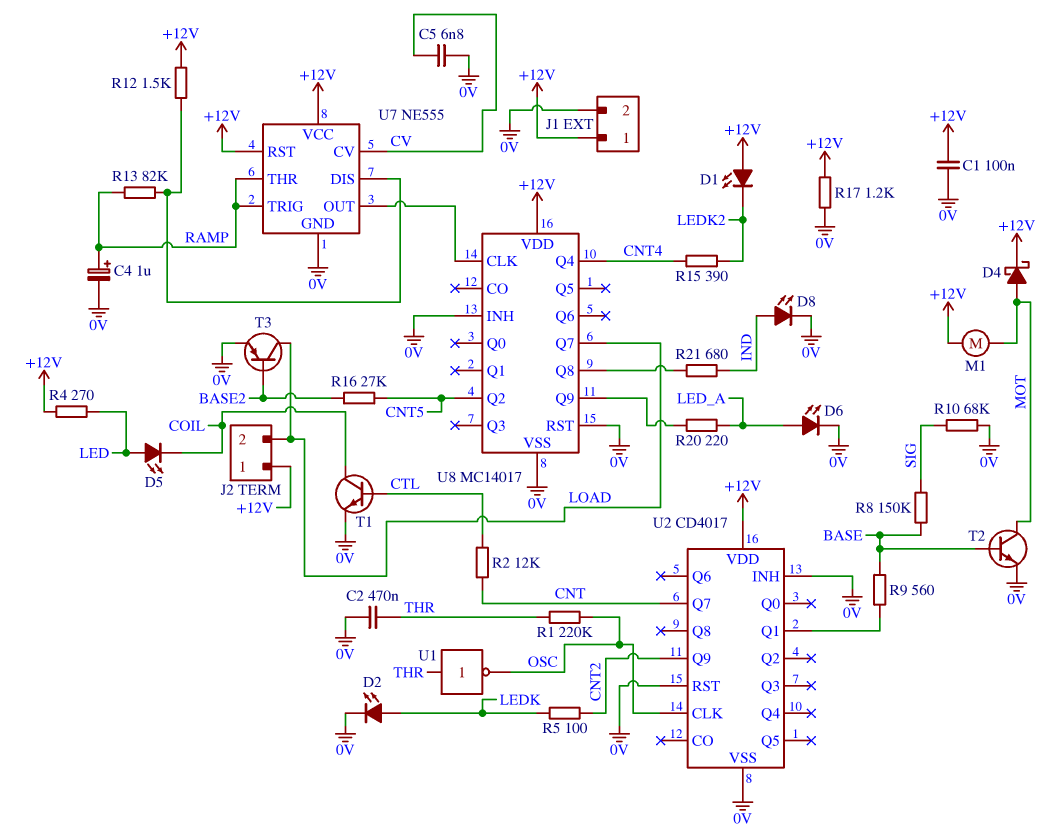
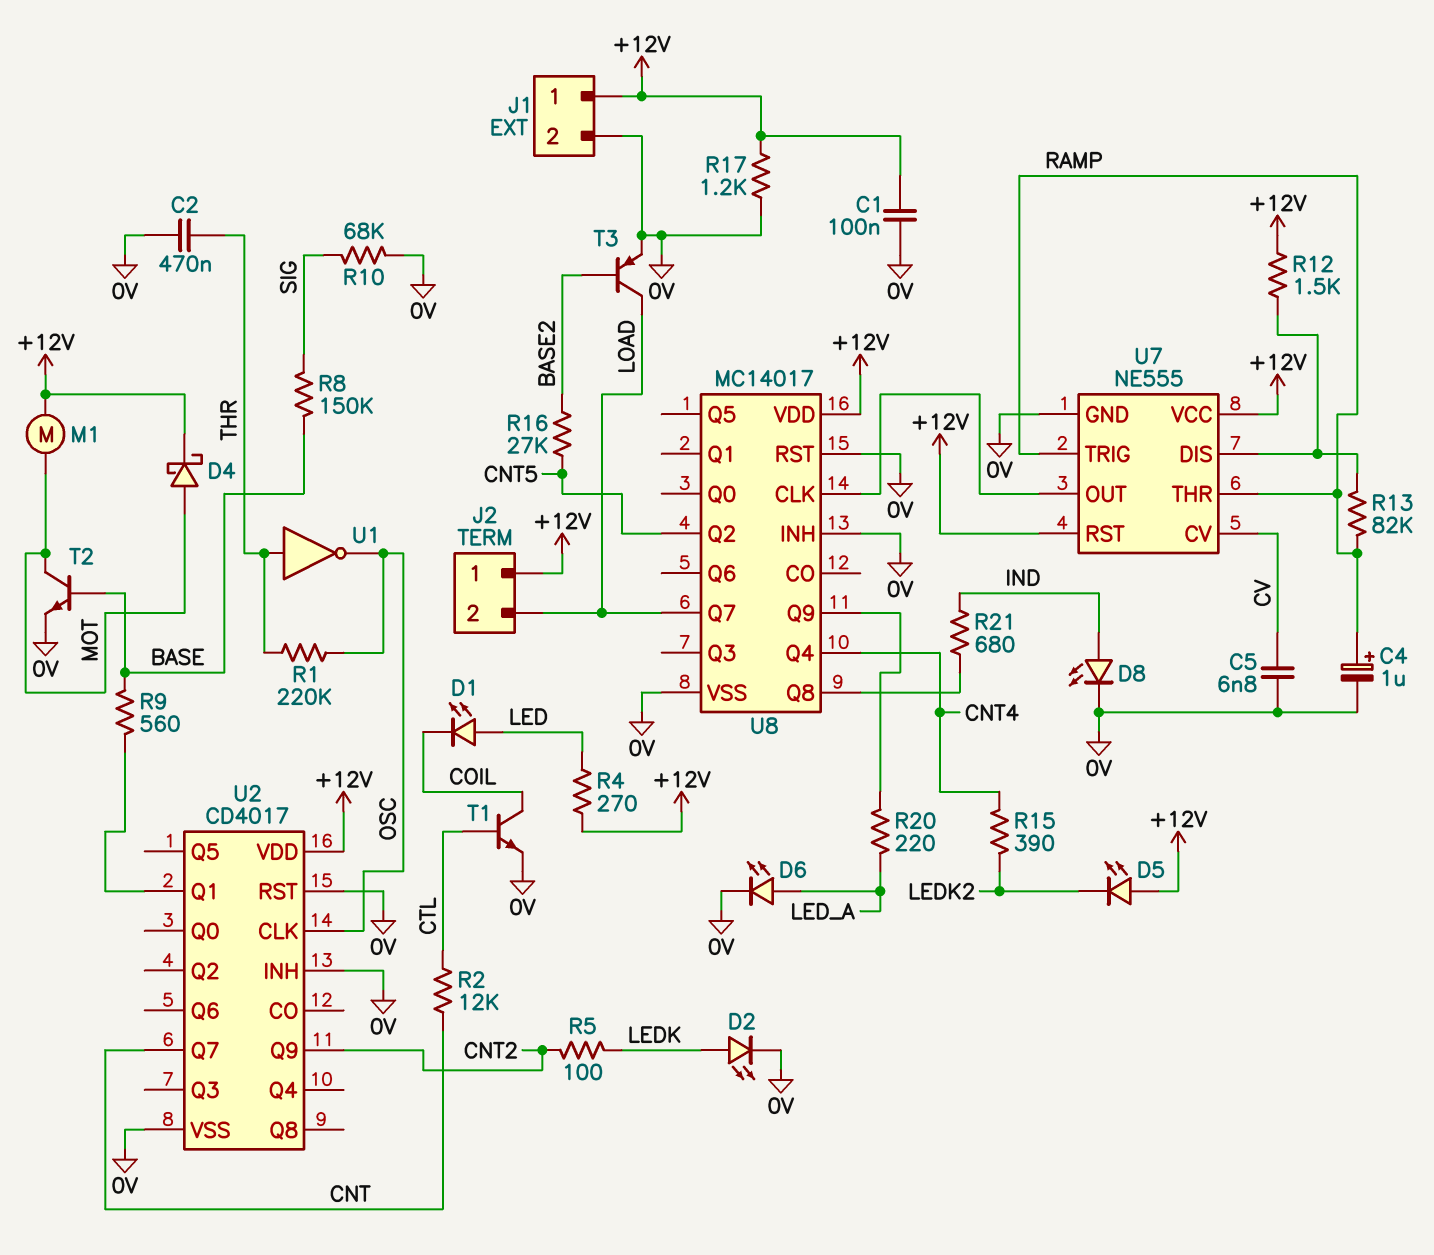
D1: LED (A +12V, K LEDK2) -> LED (A LED, K COIL)
D5: LED (A LED, K COIL) -> LED (A +12V, K LEDK2)

